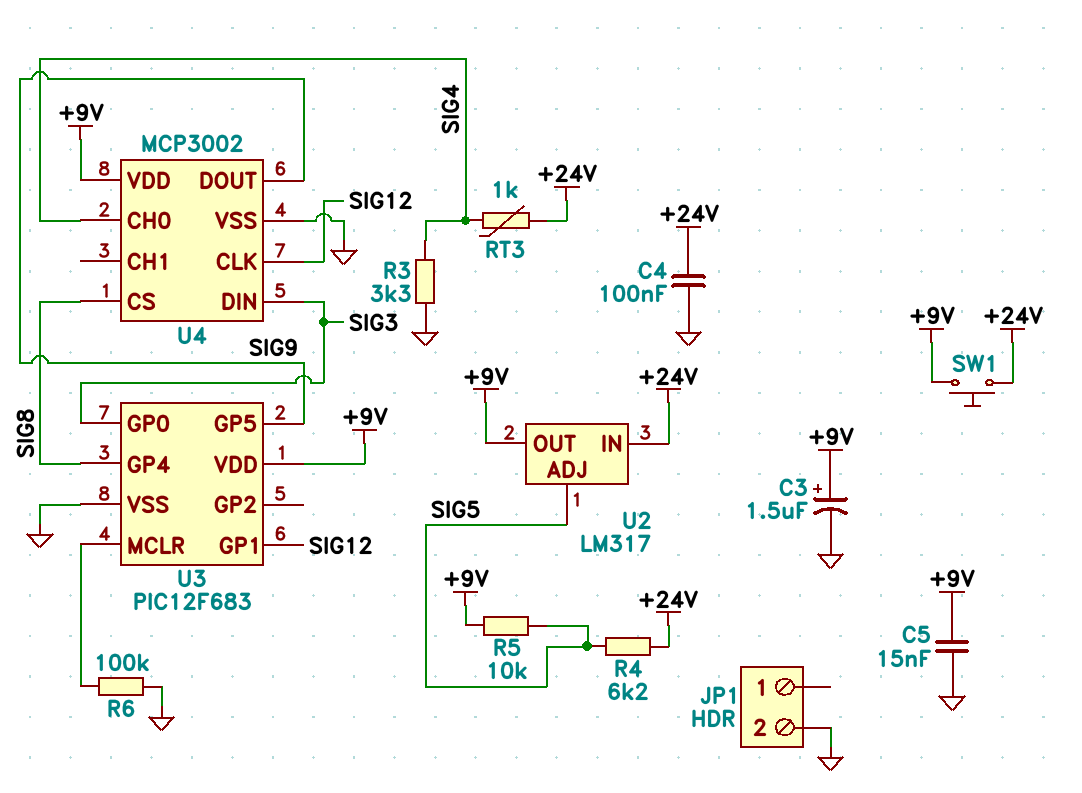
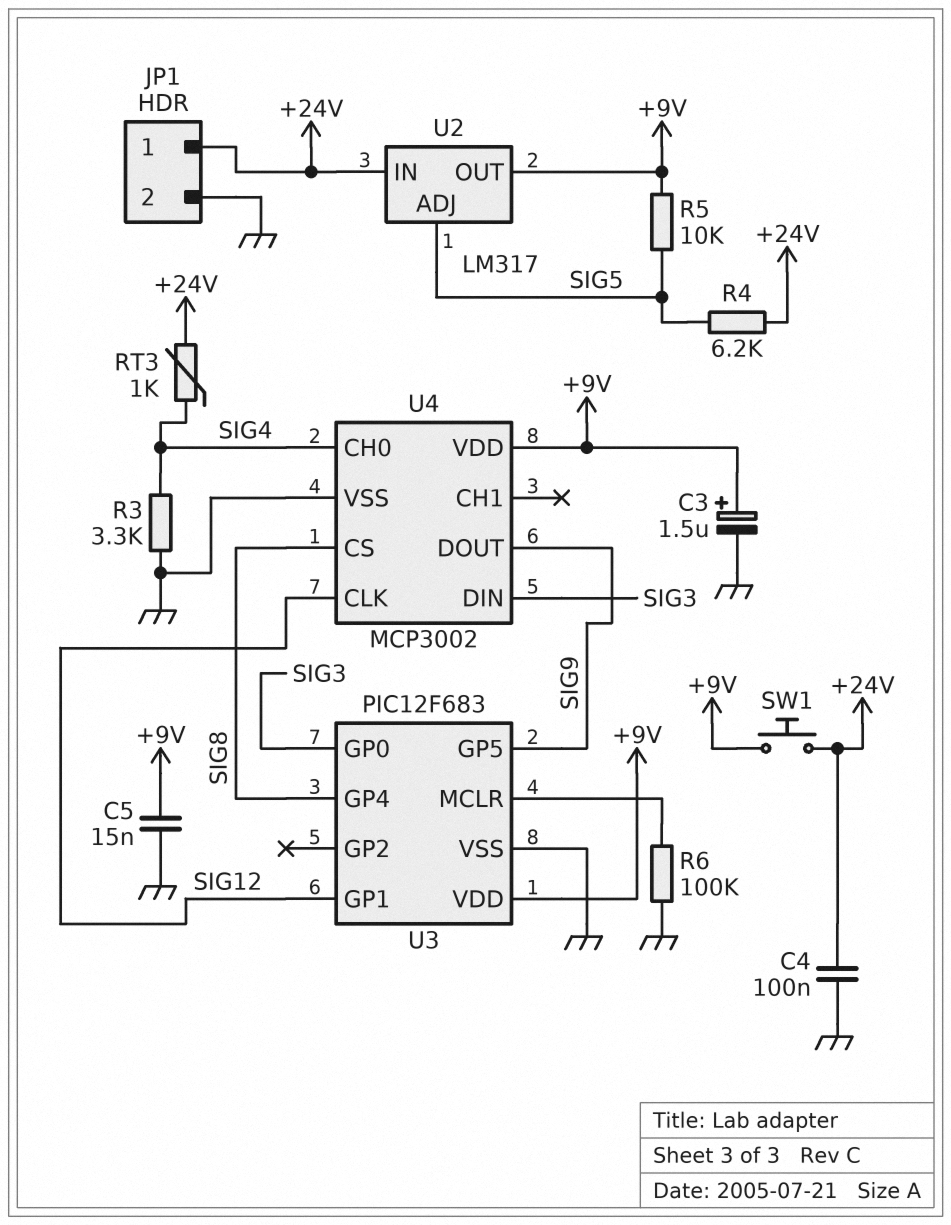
JP1 pin 1: none -> +24V

